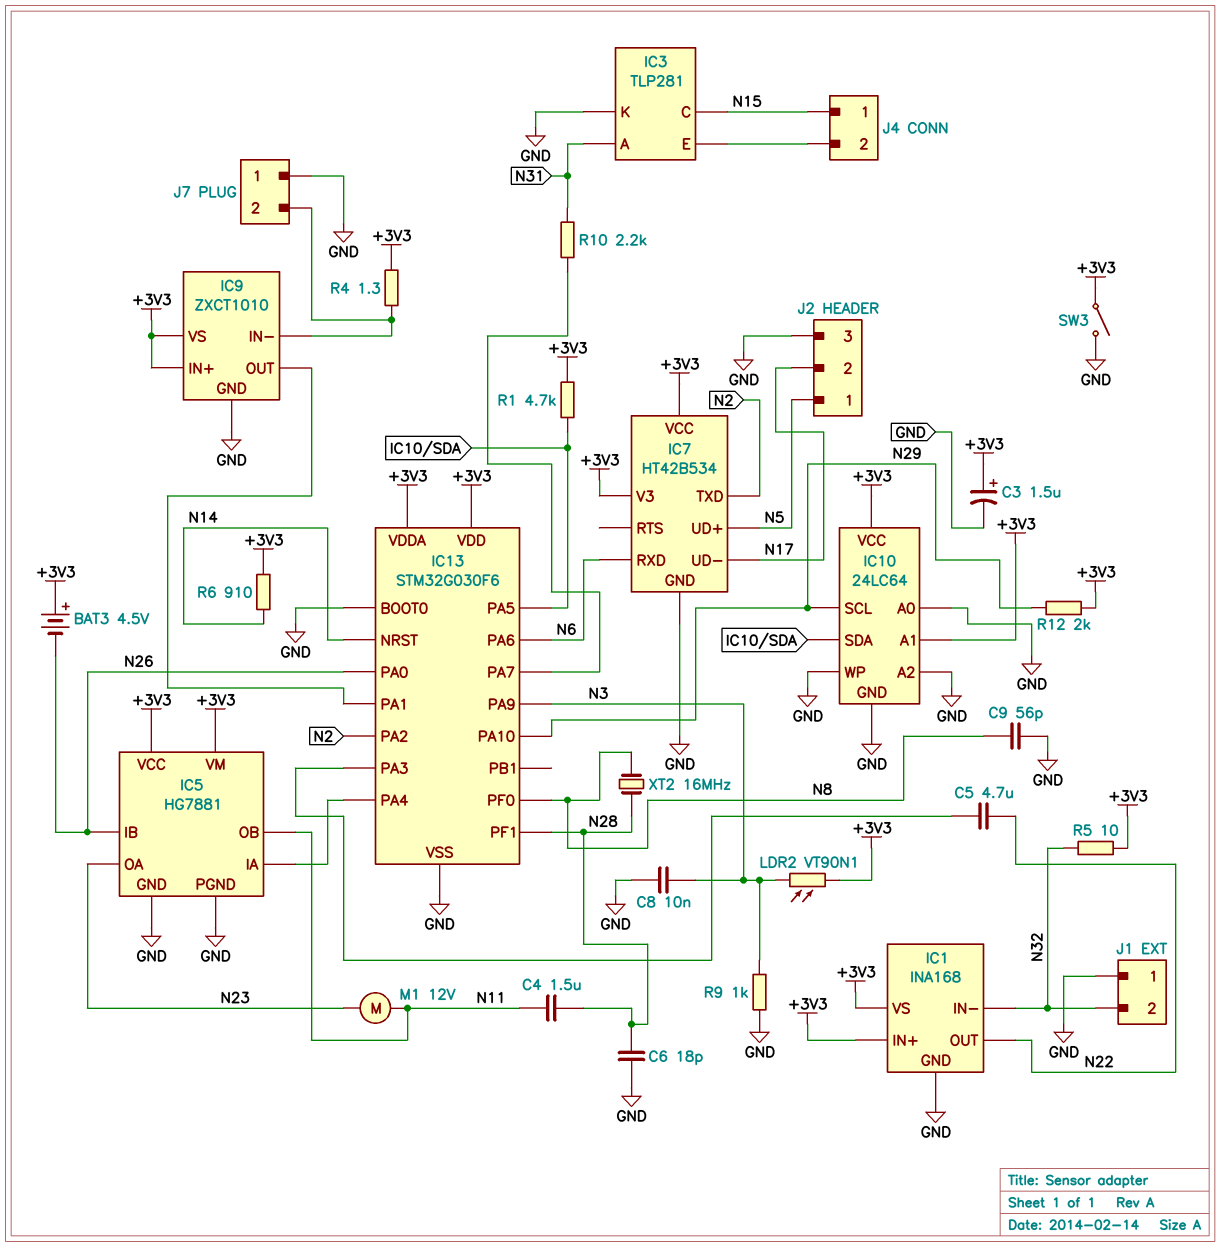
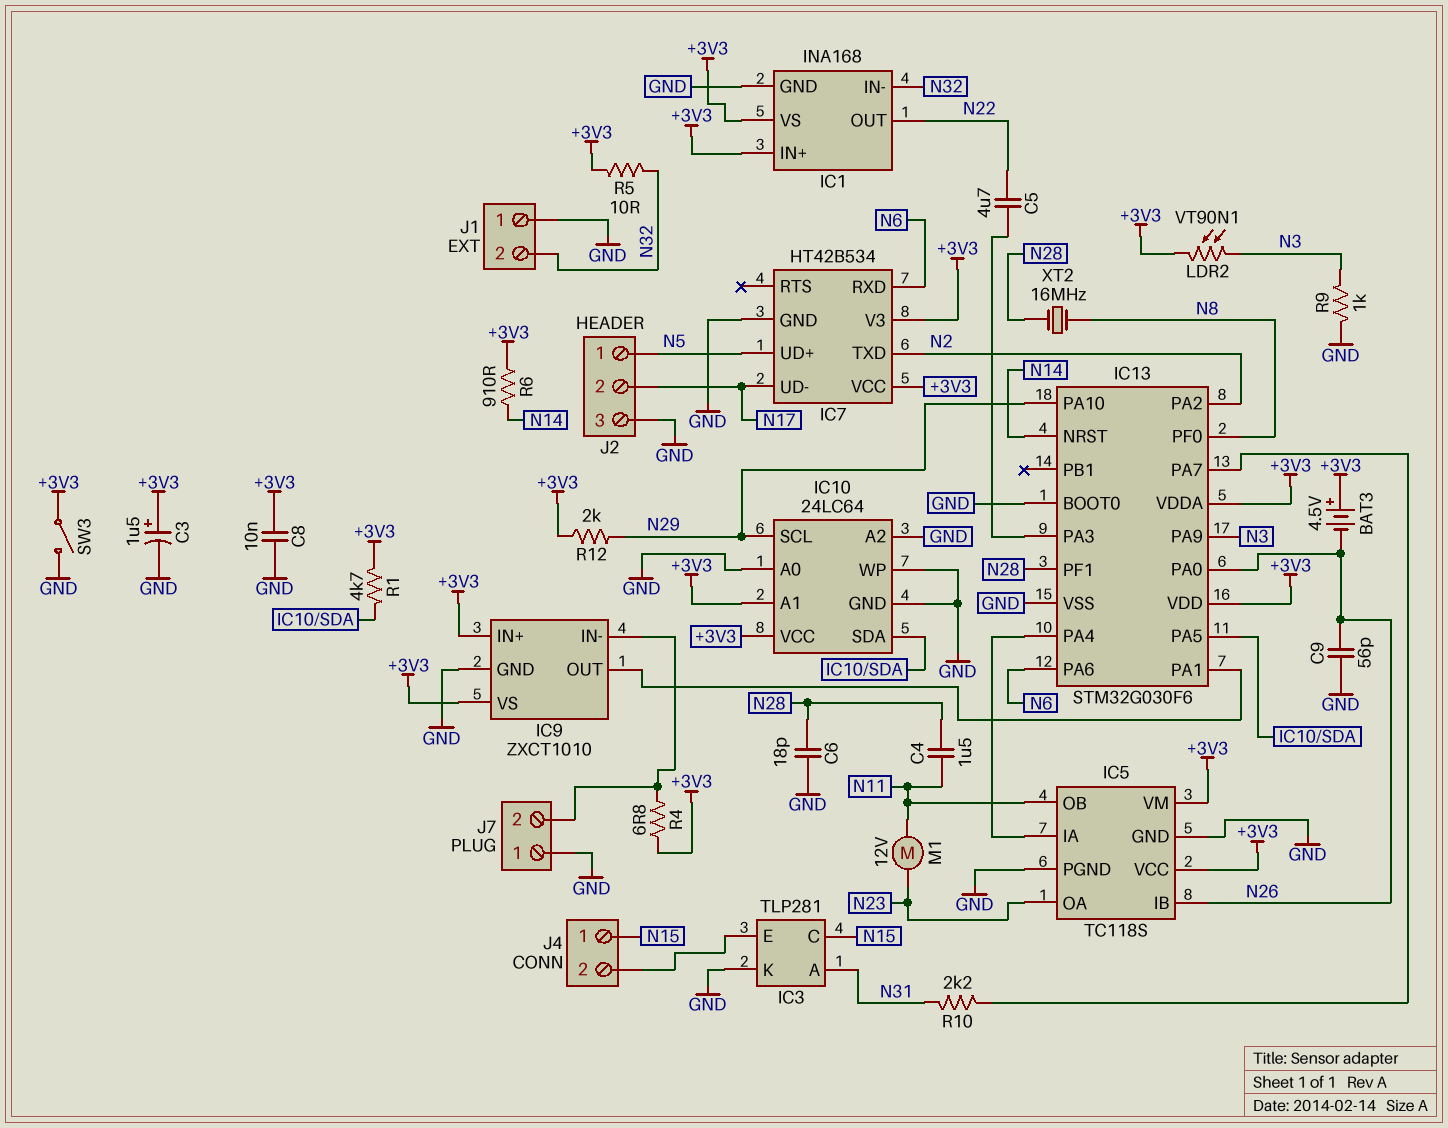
C8: 10nF (GND, N3) -> 10nF (+3V3, GND)
C9: 56pF (GND, N8) -> 56pF (GND, N26)
IC5: HG7881 -> TC118S
R4: 1.3 (+3V3, IC9/IN-) -> 6.8 (+3V3, IC9/IN-)

